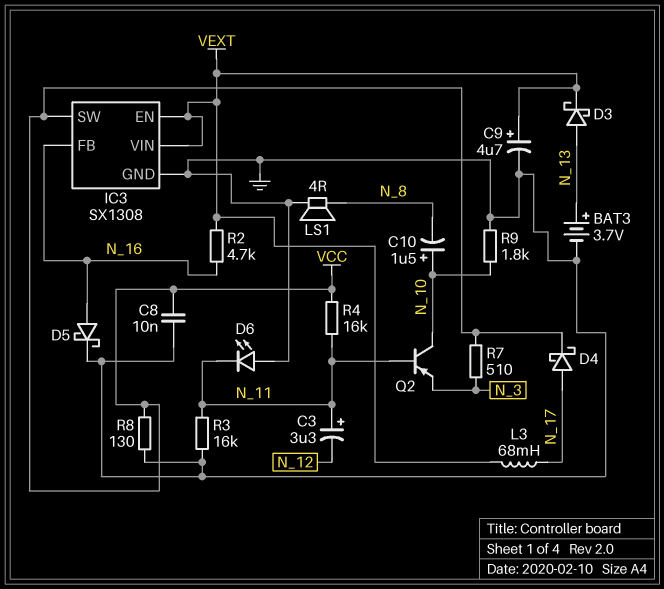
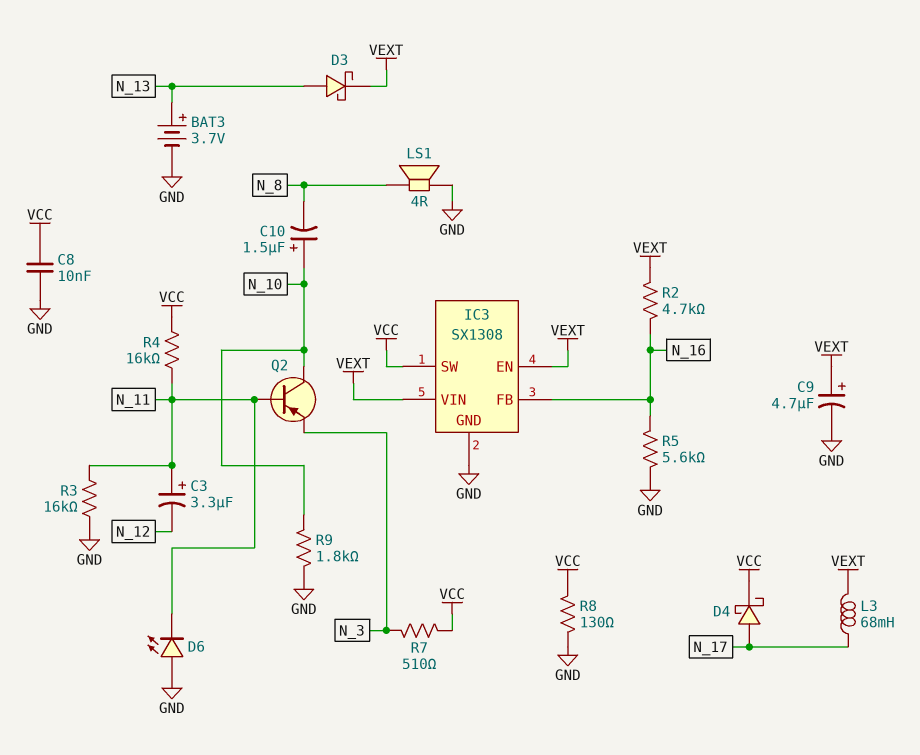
D5: schottky (A N_16, K GND) -> none
R5: none -> 5.6k (GND, N_16)

